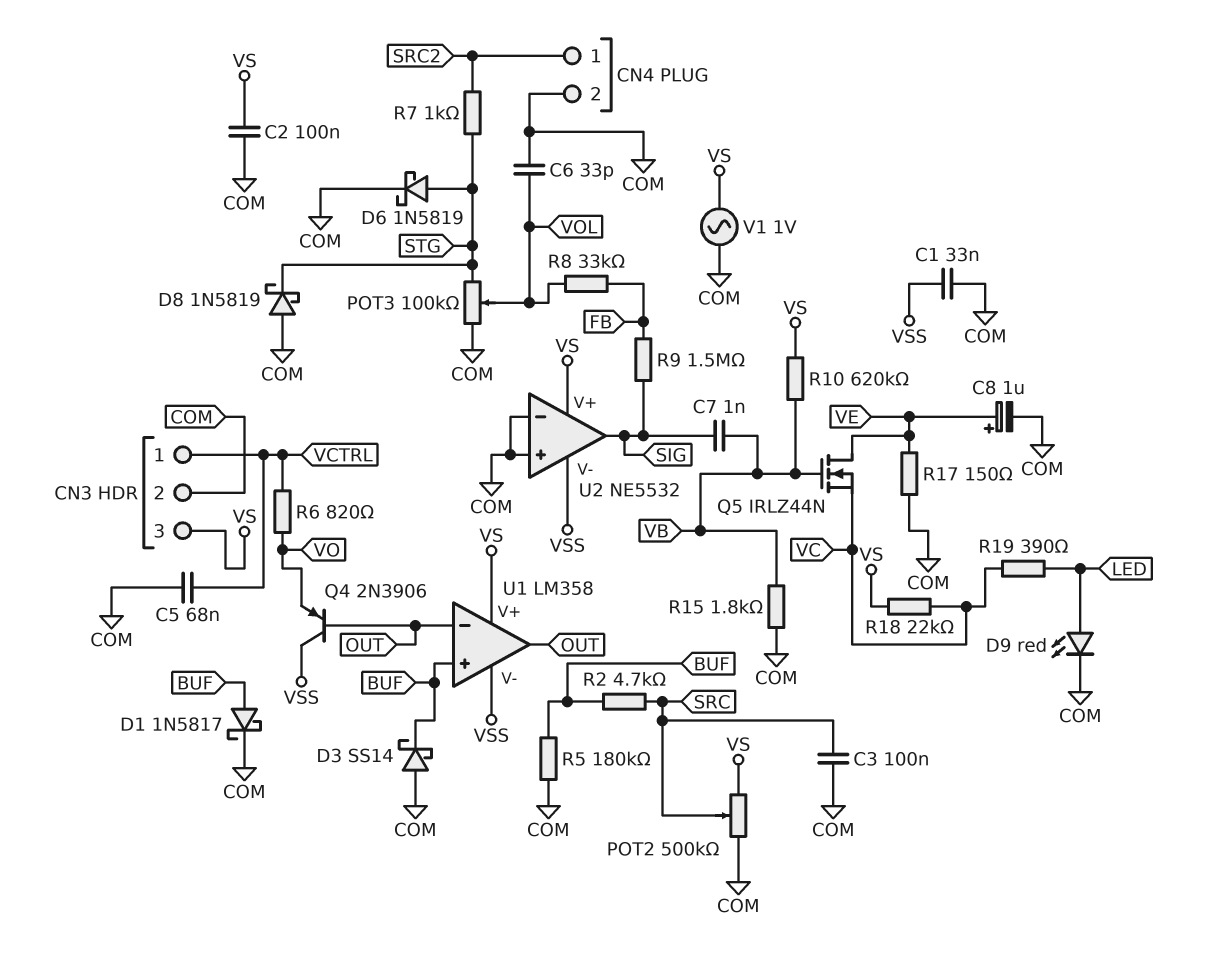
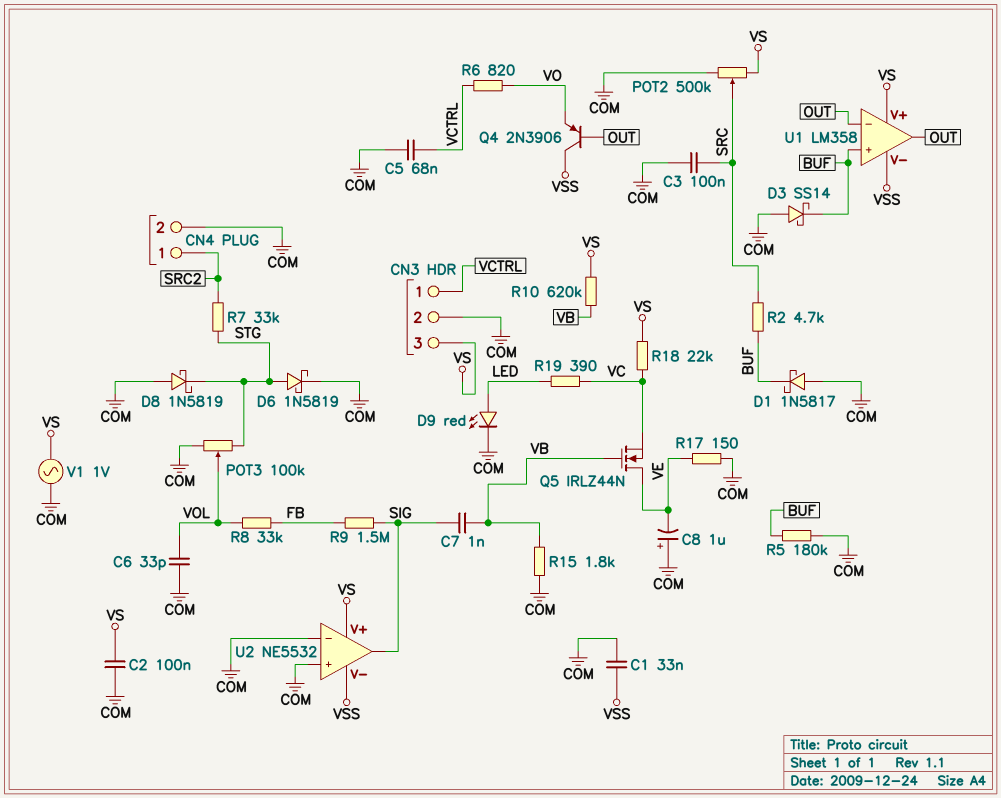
C8: 1uF (plus VE, minus COM) -> 1uF (plus COM, minus VE)
D1: schottky 1N5817 (A BUF, K COM) -> schottky 1N5817 (A COM, K BUF)
R7: 1k (SRC2, STG) -> 33k (SRC2, STG)

